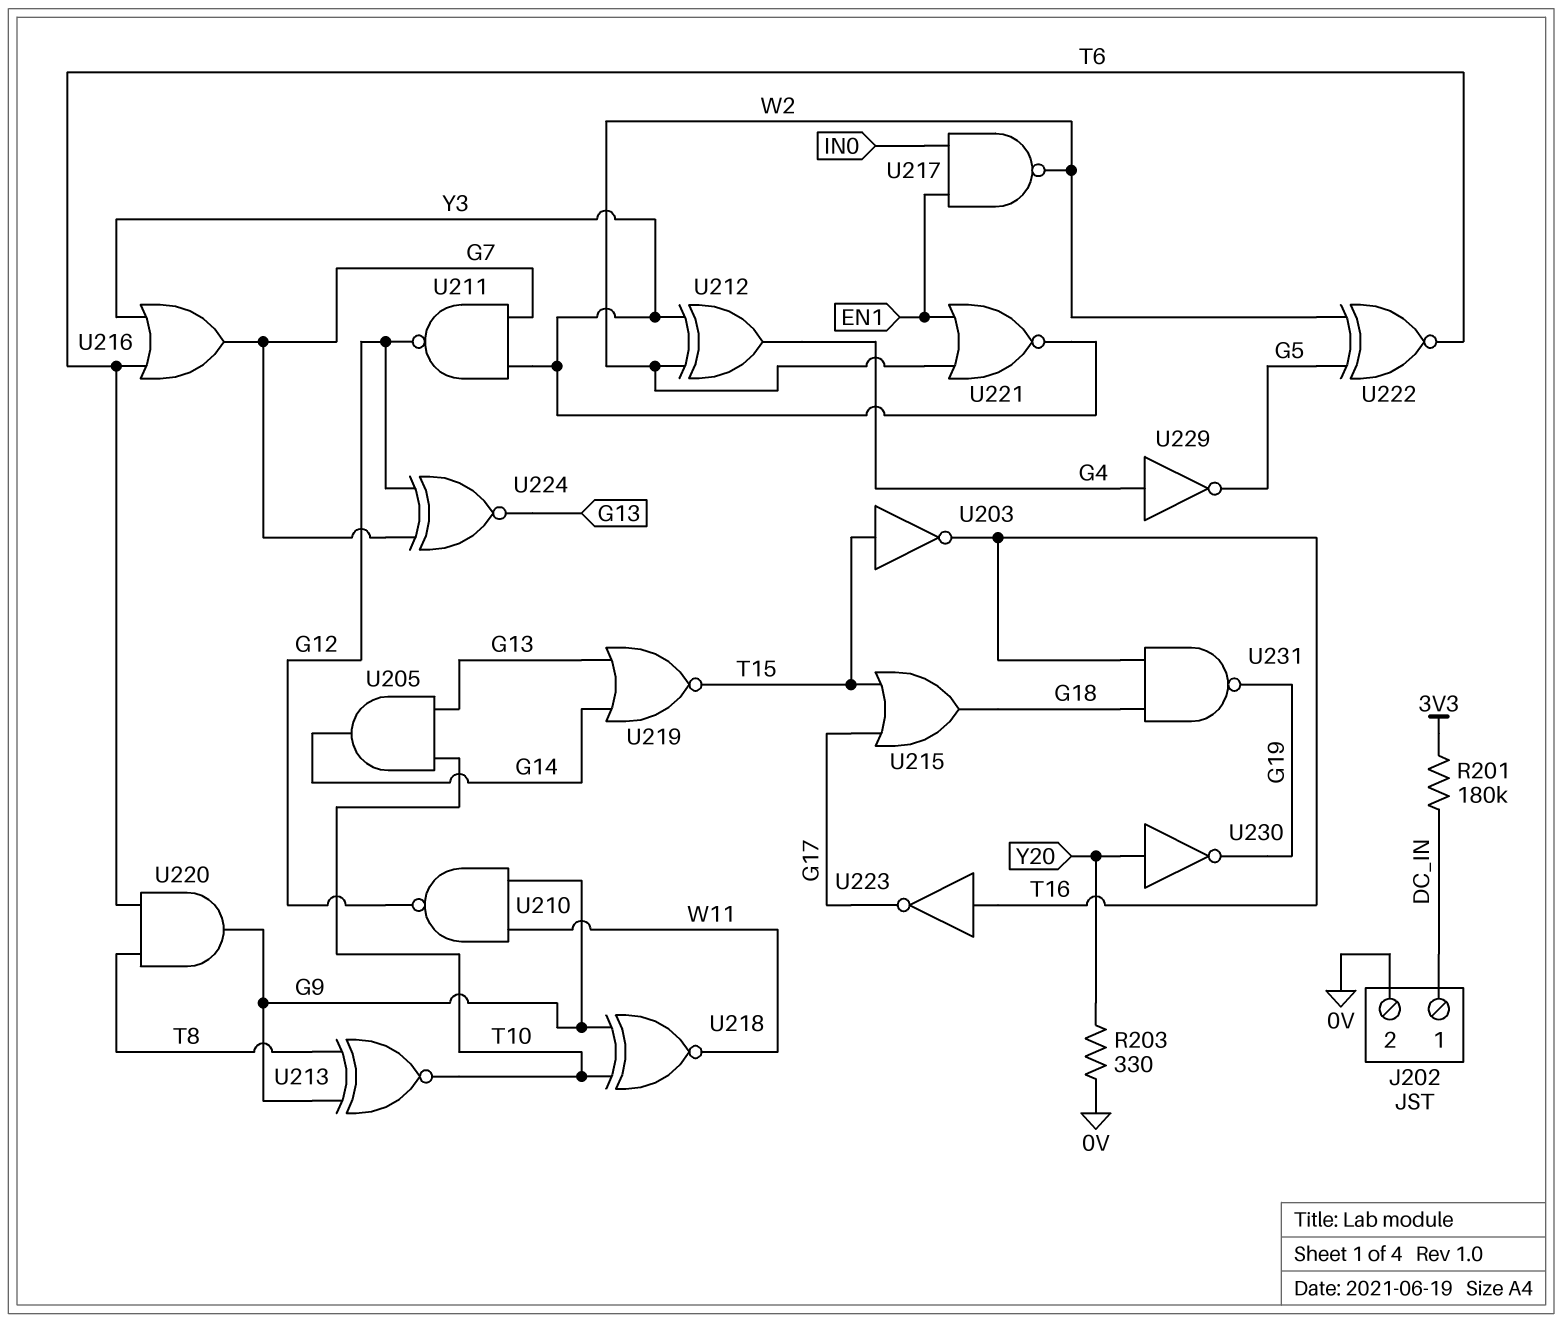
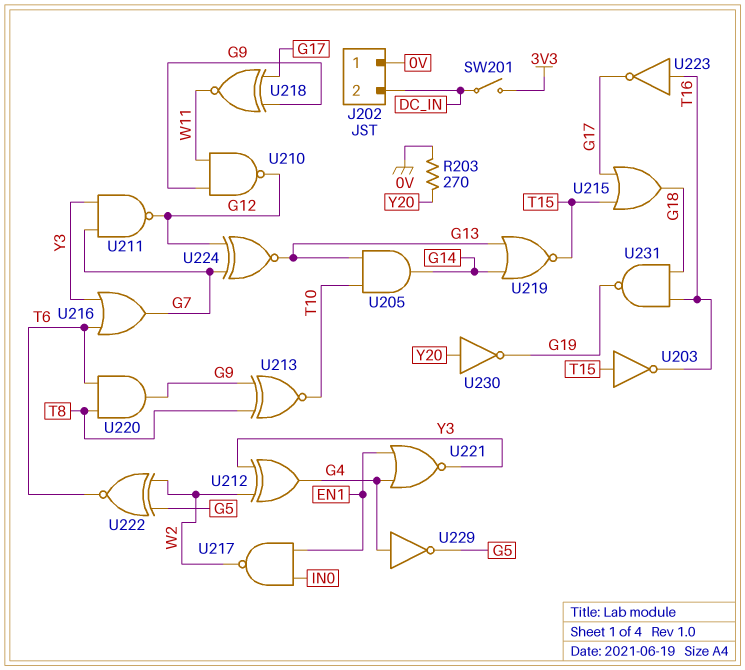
J202 pin 1: DC_IN -> 0V
J202 pin 2: 0V -> DC_IN
R201: 180k (3V3, DC_IN) -> none
R203: 330 (0V, Y20) -> 270 (0V, Y20)
SW201: none -> switch (3V3, DC_IN)
U218: XNOR (in G9, in T10, out W11) -> XNOR (in G9, in G17, out W11)
U221: NOR (in EN1, in W2, out Y3) -> NOR (in EN1, in G4, out Y3)

